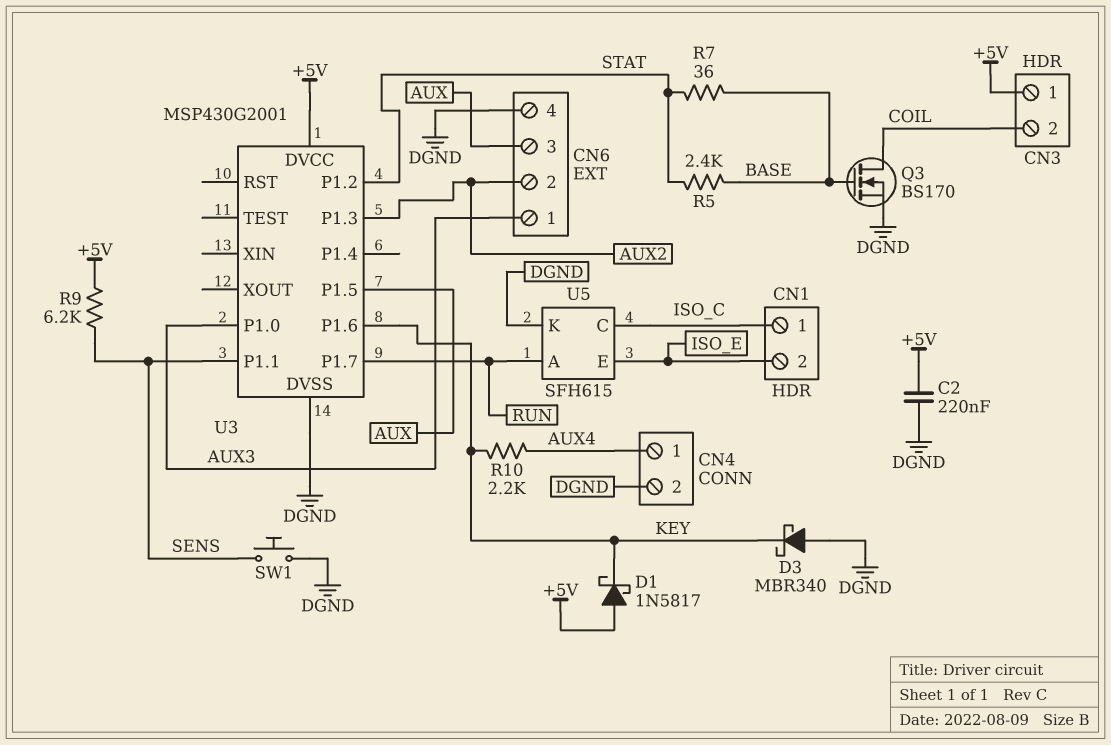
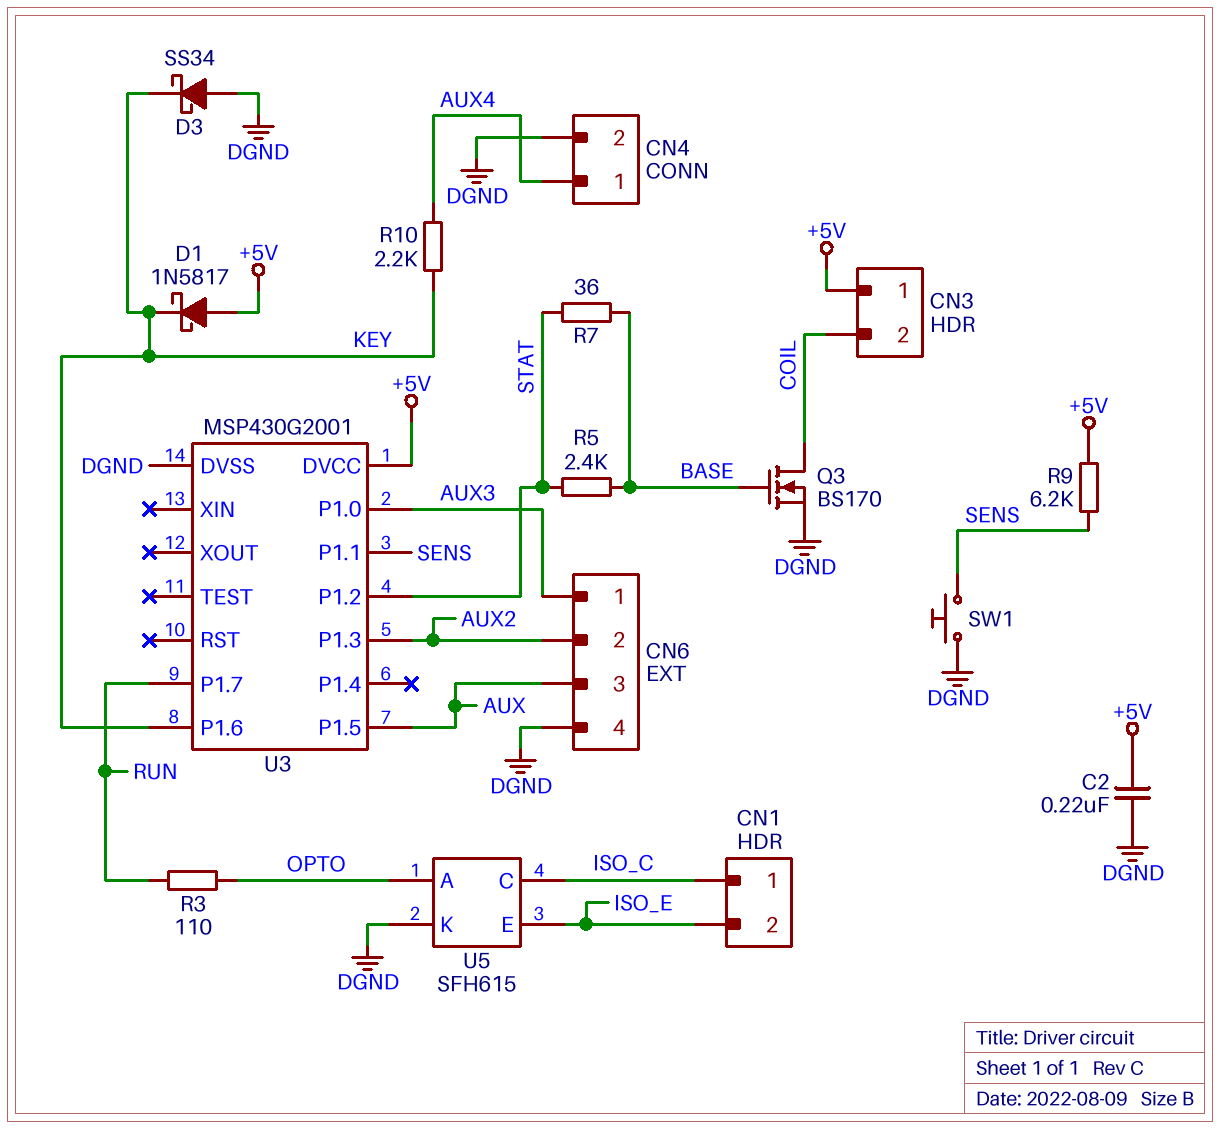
D3: schottky MBR340 (A DGND, K KEY) -> schottky SS34 (A DGND, K KEY)
R3: none -> 110 (OPTO, RUN)
U5 pin A: RUN -> OPTO

